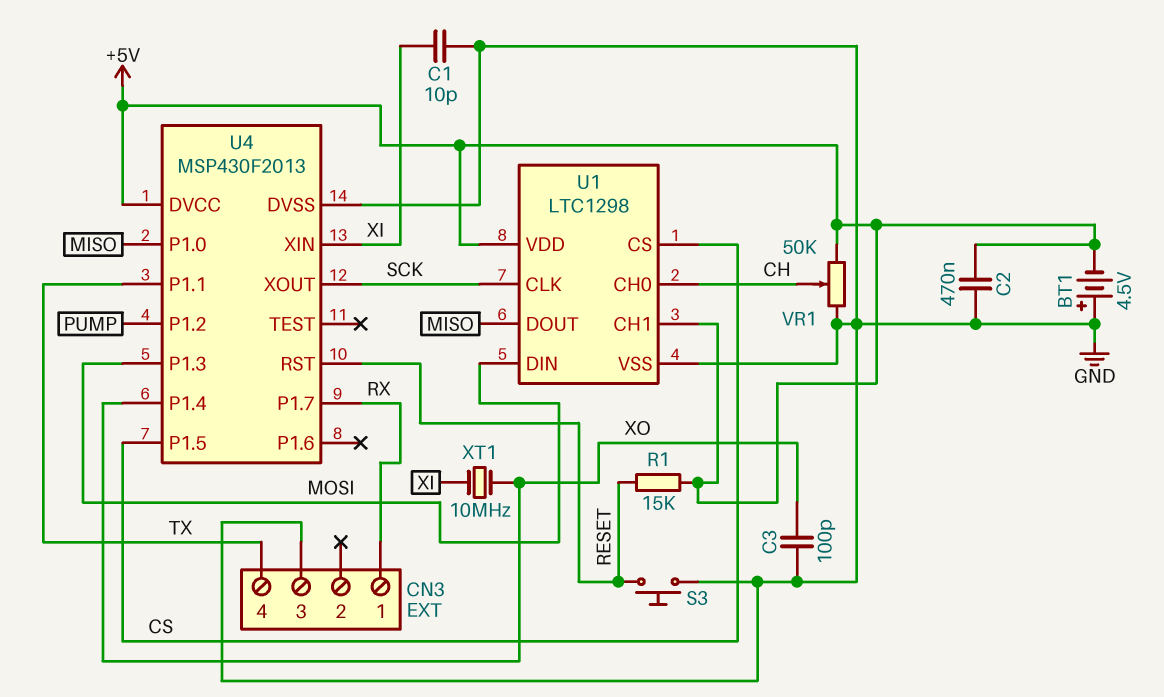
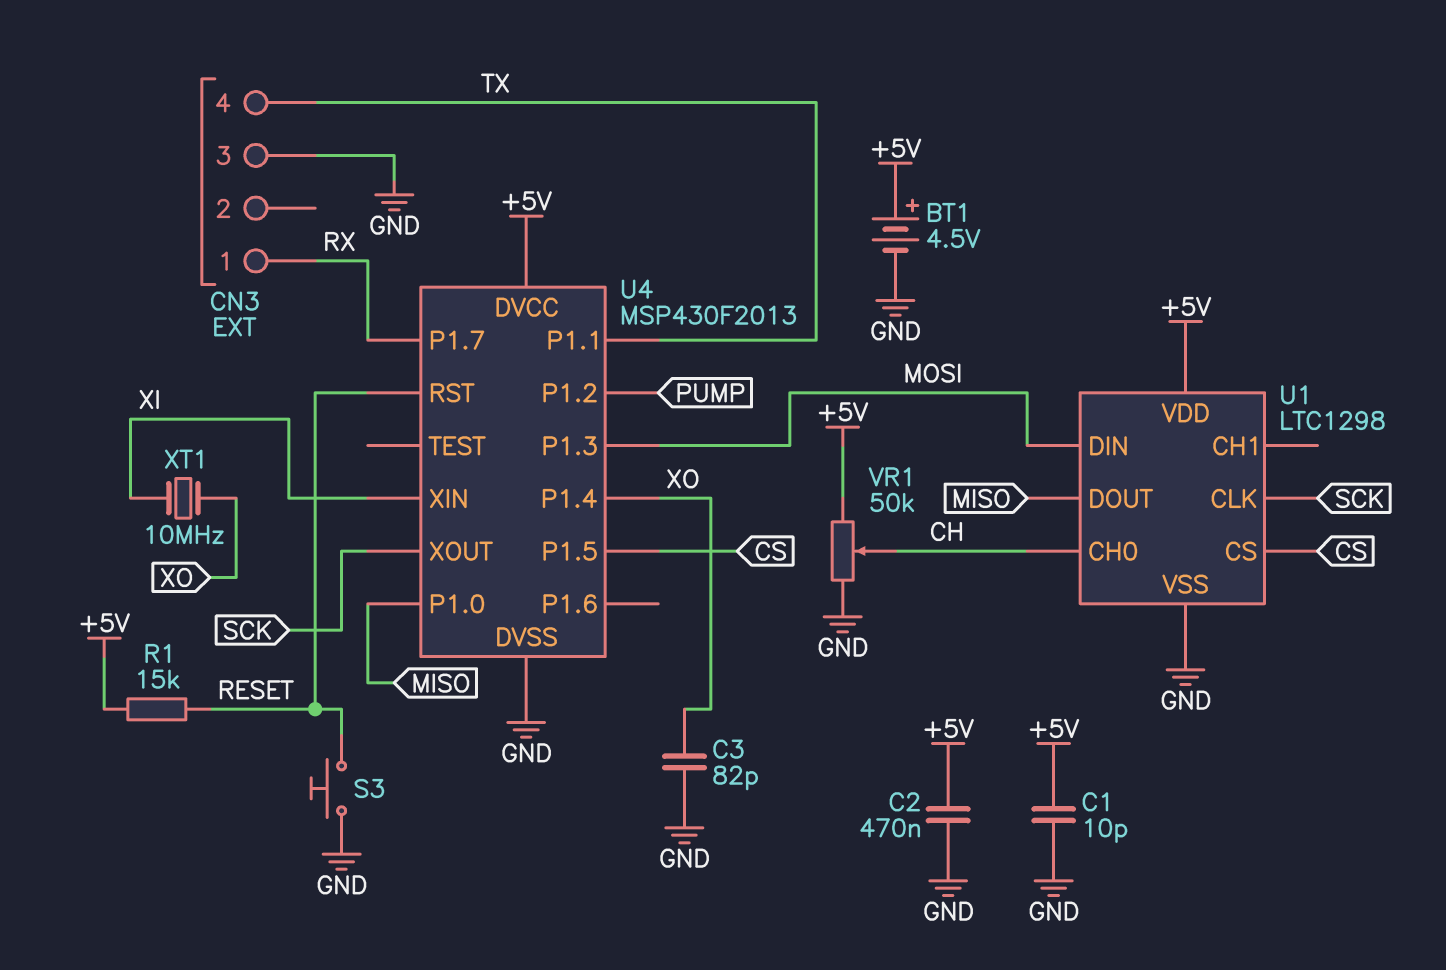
BT1: 4.5V (plus GND, minus +5V) -> 4.5V (plus +5V, minus GND)
C1: 10pF (GND, XI) -> 10pF (+5V, GND)
C3: 100pF (GND, XO) -> 82pF (GND, XO)
U1 pin CH1: +5V -> none

